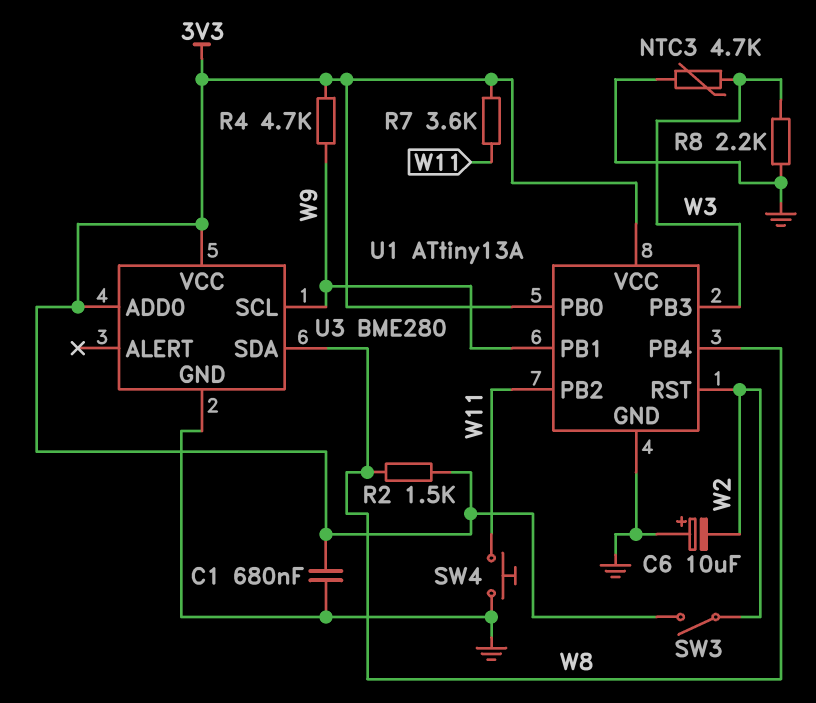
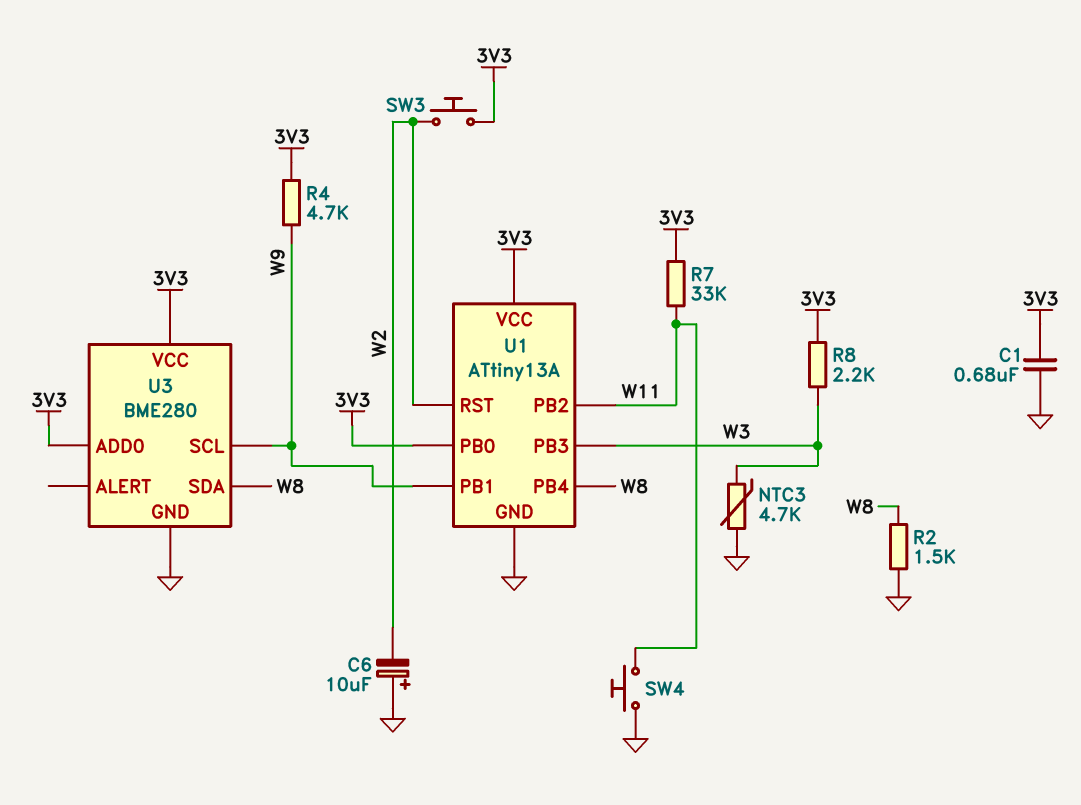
R2: 1.5k (3V3, W8) -> 1.5k (GND, W8)
R7: 3.6k (3V3, W11) -> 33k (3V3, W11)
R8: 2.2k (GND, W3) -> 2.2k (3V3, W3)
SW3: switch (3V3, W2) -> button (3V3, W2)

